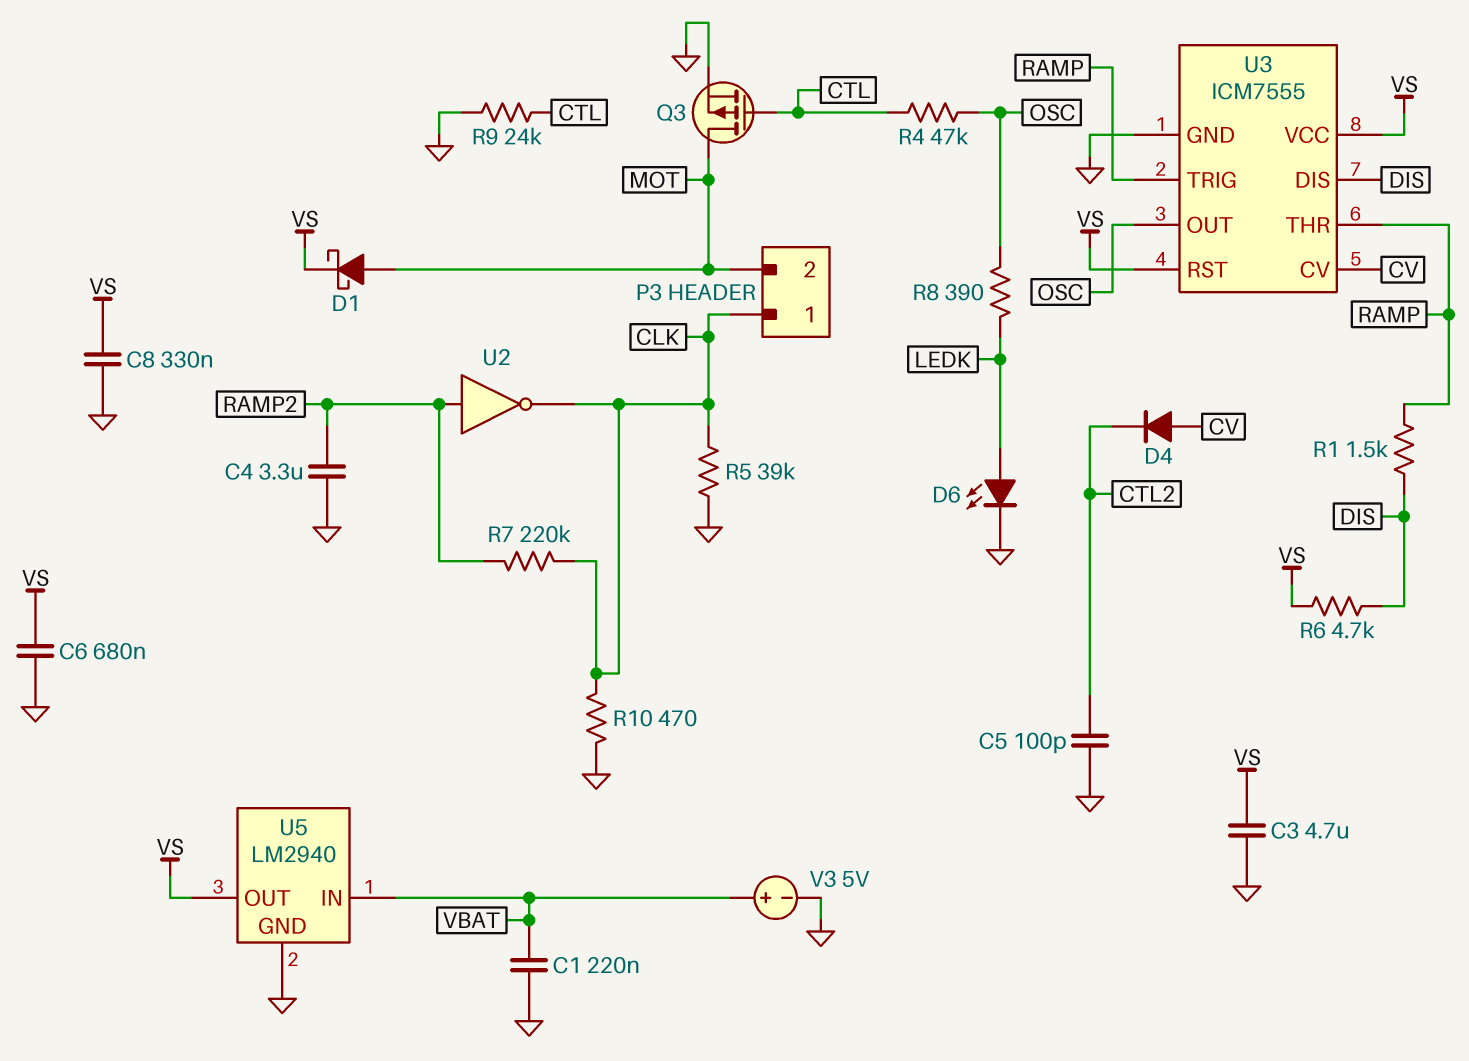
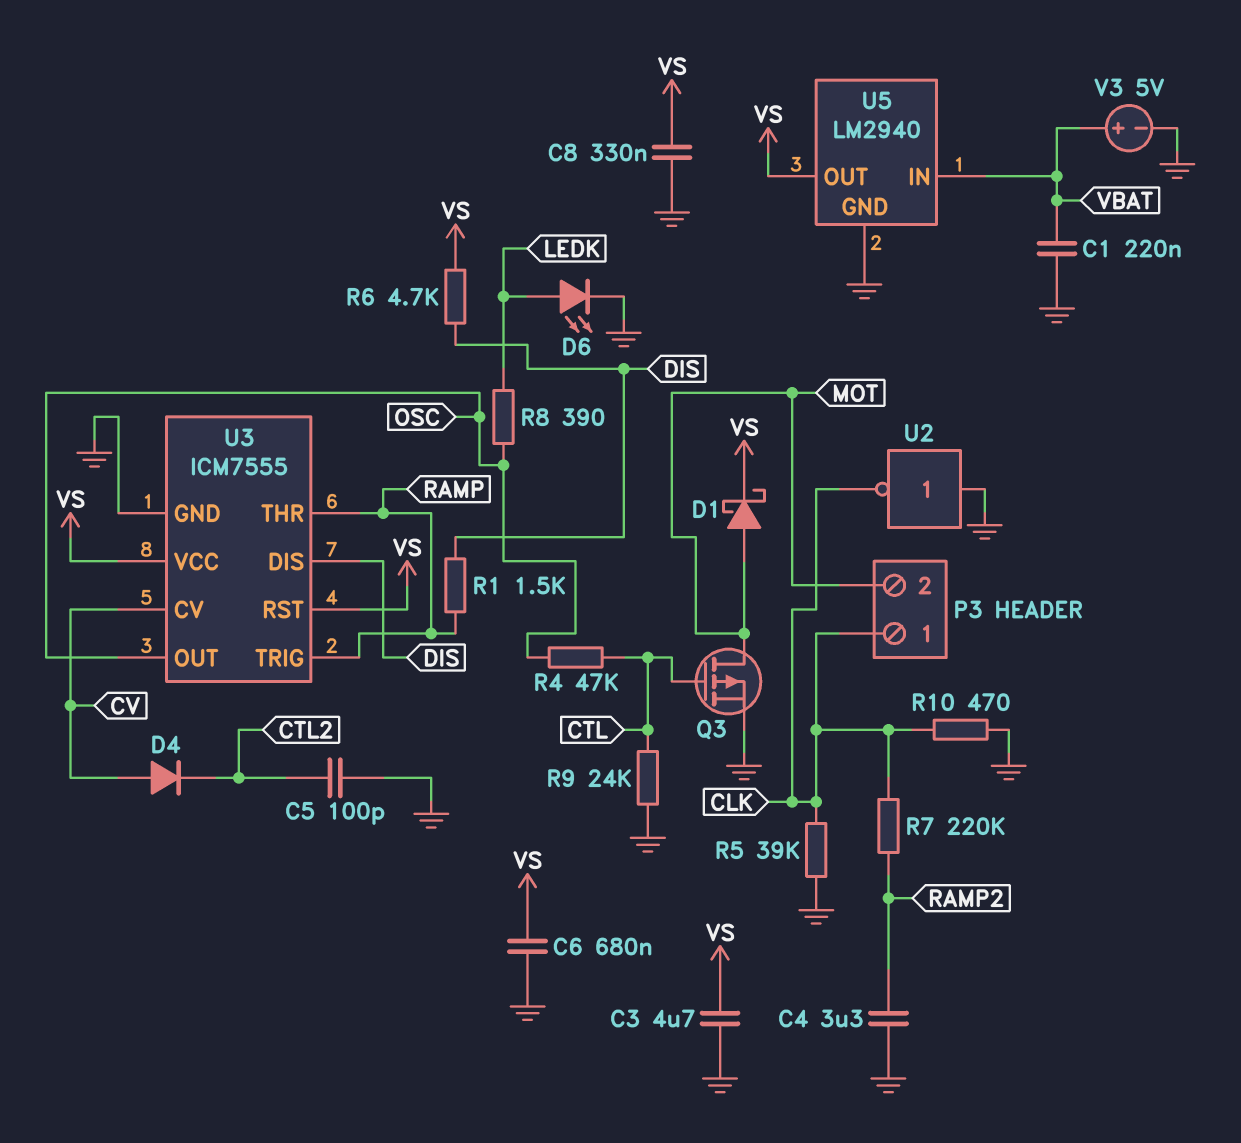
U2: NOT (in RAMP2, out CLK) -> NOT (in GND, out CLK)

